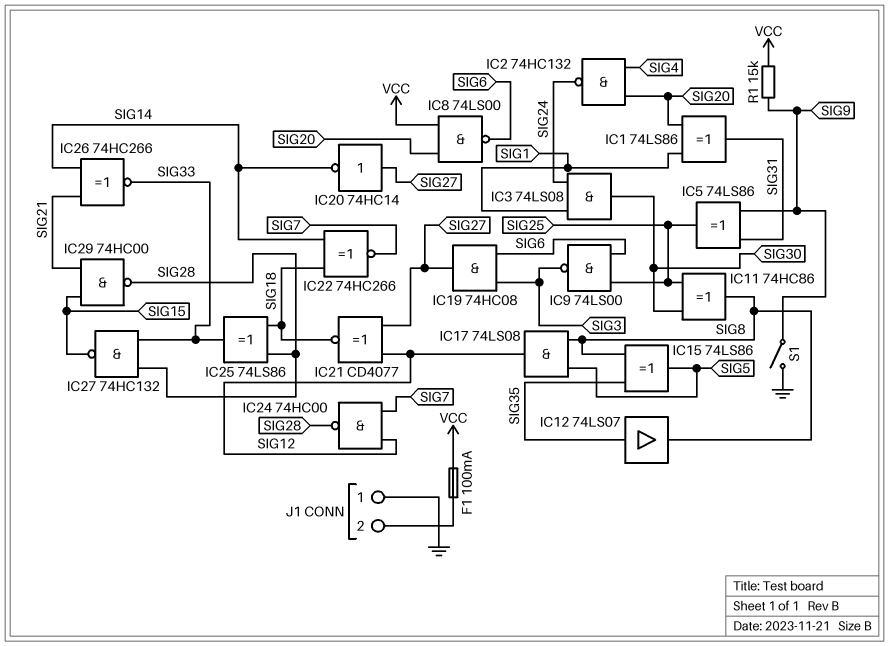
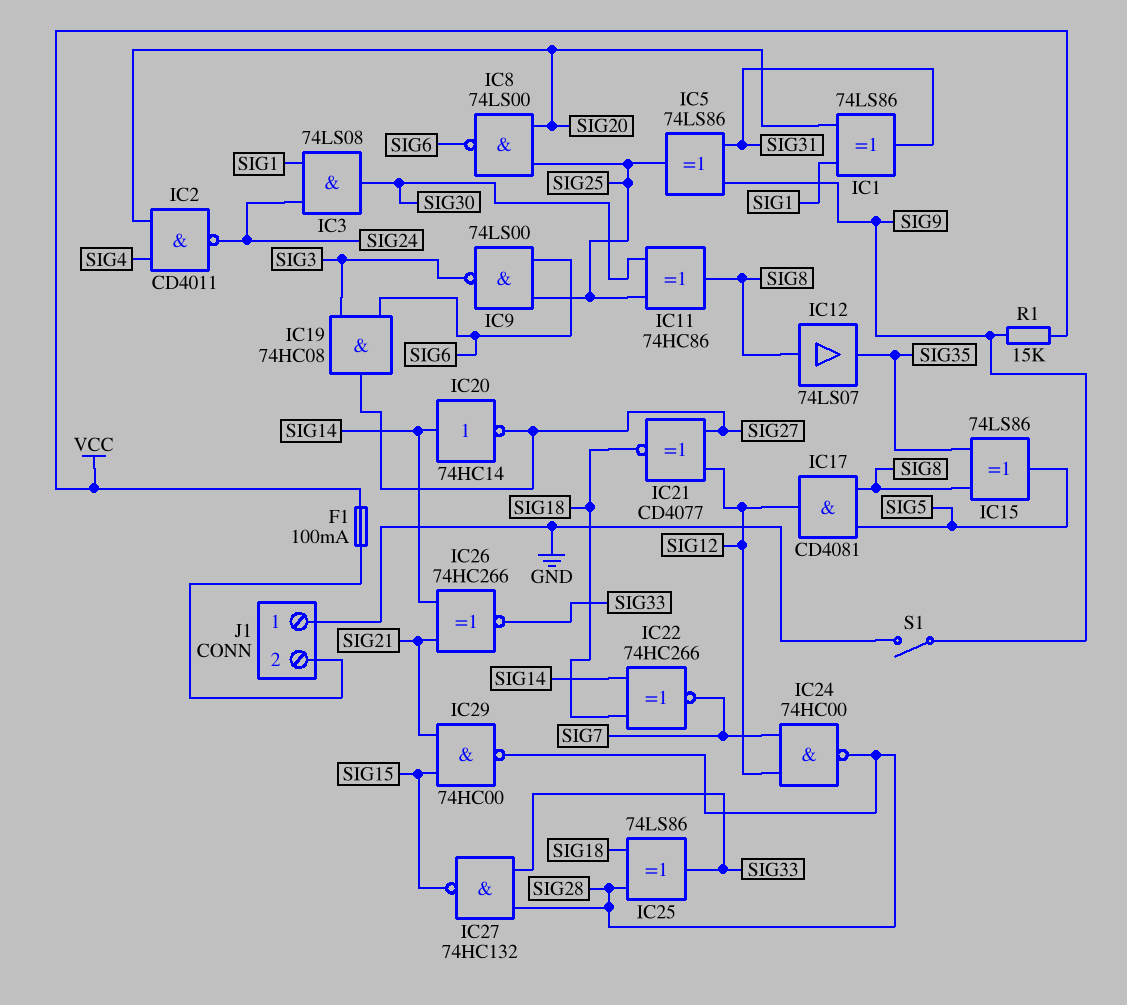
IC2: NAND 74HC132 (in SIG4, in SIG20, out SIG24) -> NAND CD4011 (in SIG4, in SIG20, out SIG24)
IC8: NAND 74LS00 (in SIG20, in VCC, out SIG6) -> NAND 74LS00 (in SIG20, in SIG25, out SIG6)
IC12: buffer 74LS07 (in SIG35, out SIG8) -> buffer 74LS07 (in SIG8, out SIG35)
IC17: AND 74LS08 (in SIG5, in SIG8, out SIG12) -> AND CD4081 (in SIG5, in SIG8, out SIG12)
IC20: NOT 74HC14 (in SIG27, out SIG14) -> NOT 74HC14 (in SIG14, out SIG27)

